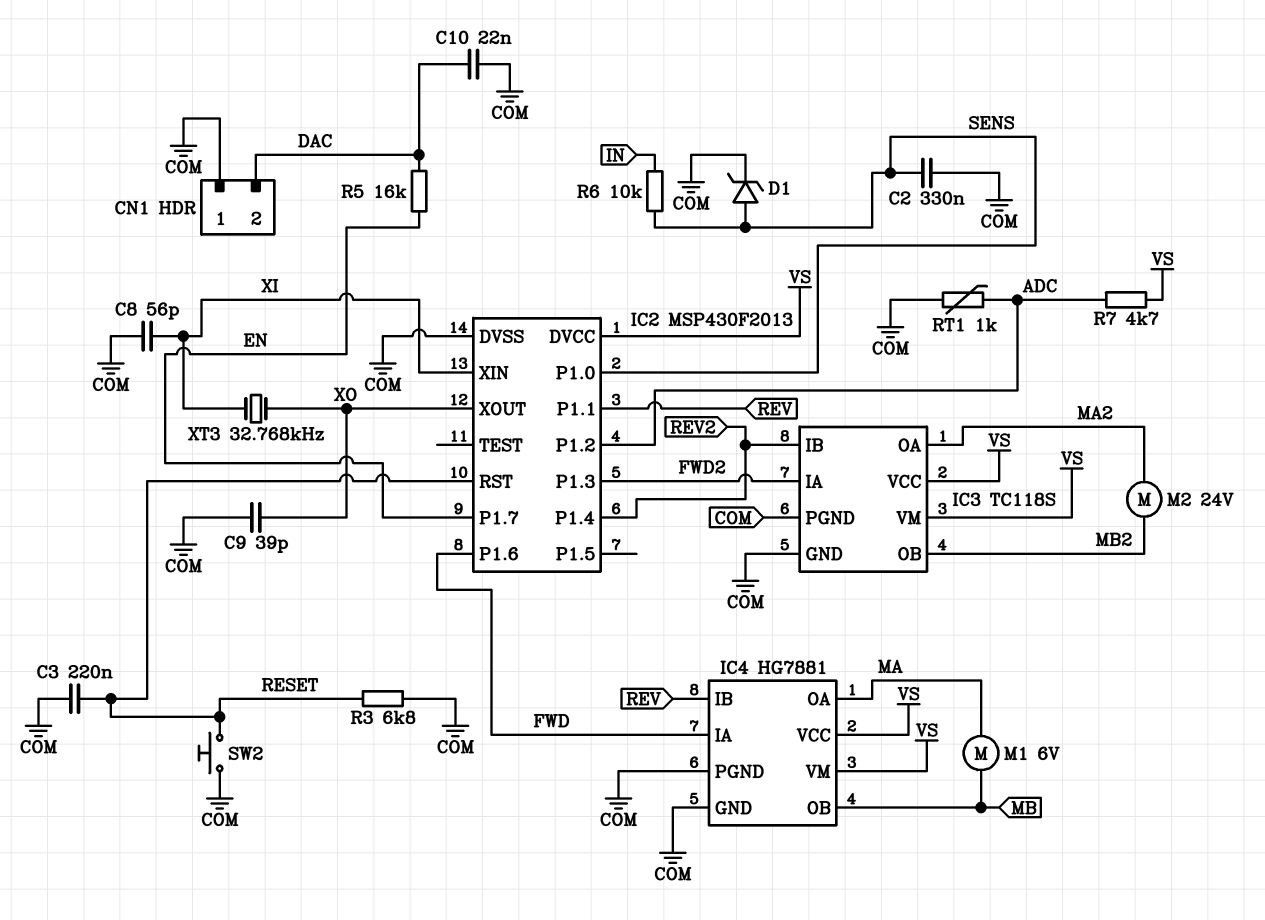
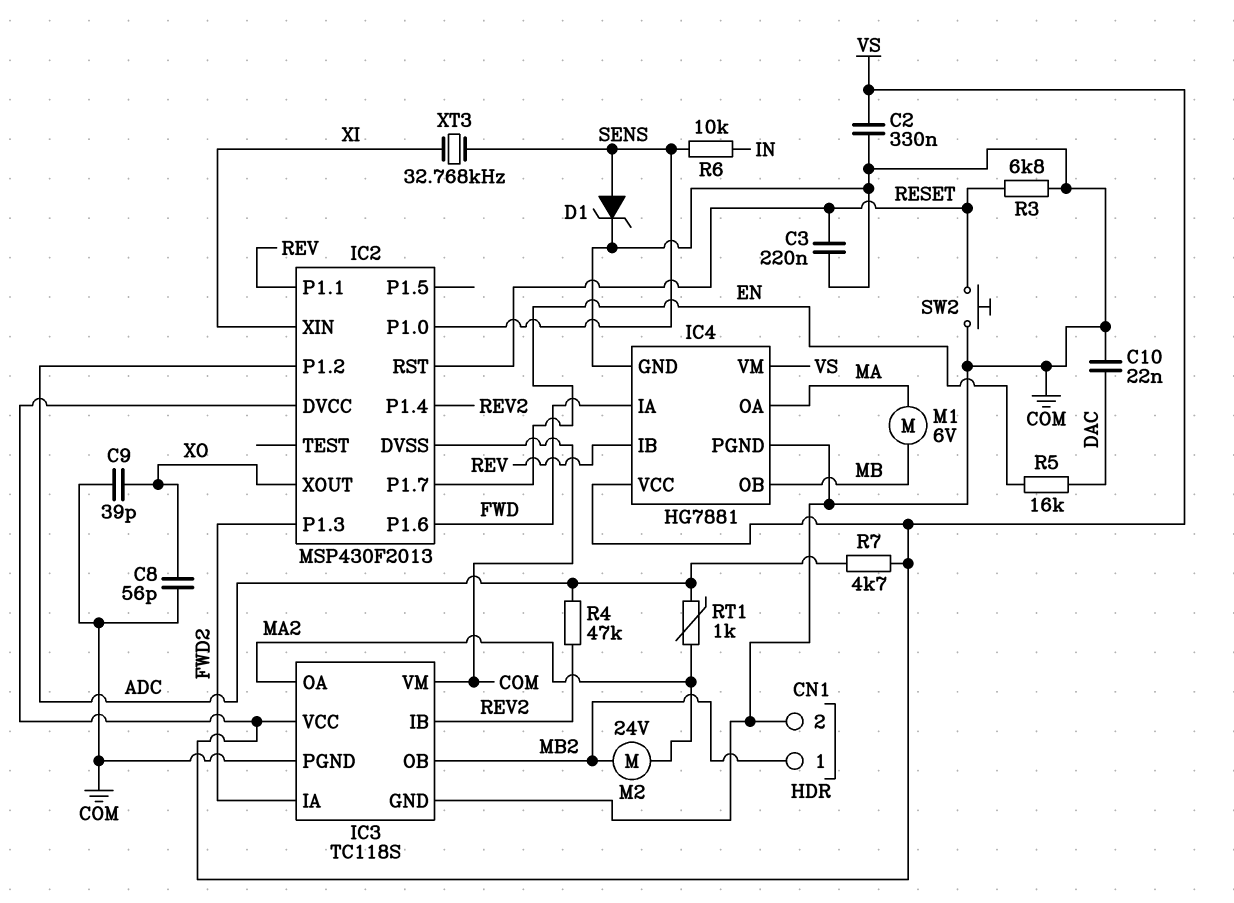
C2: 330nF (COM, SENS) -> 330nF (COM, VS)
C8: 56pF (COM, XI) -> 56pF (COM, XO)
CN1 pin 1: COM -> MB2
CN1 pin 2: DAC -> COM
IC3 pin VM: VS -> COM
R4: none -> 47k (ADC, REV2)
RT1: 1k (ADC, COM) -> 1k (ADC, MA2)
XT3: 32.768kHz (XI, XO) -> 32.768kHz (SENS, XI)

